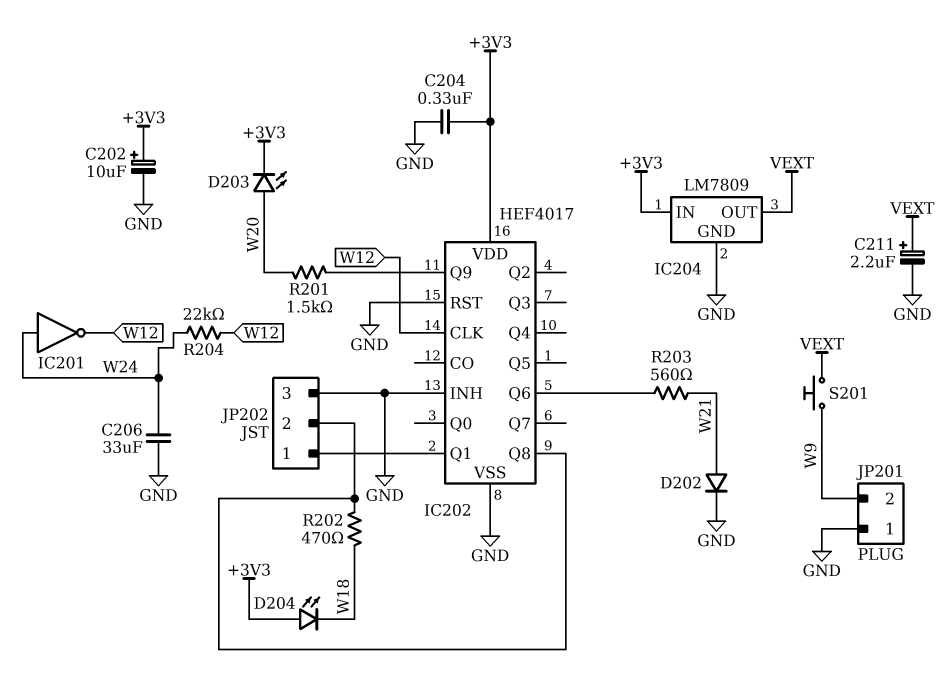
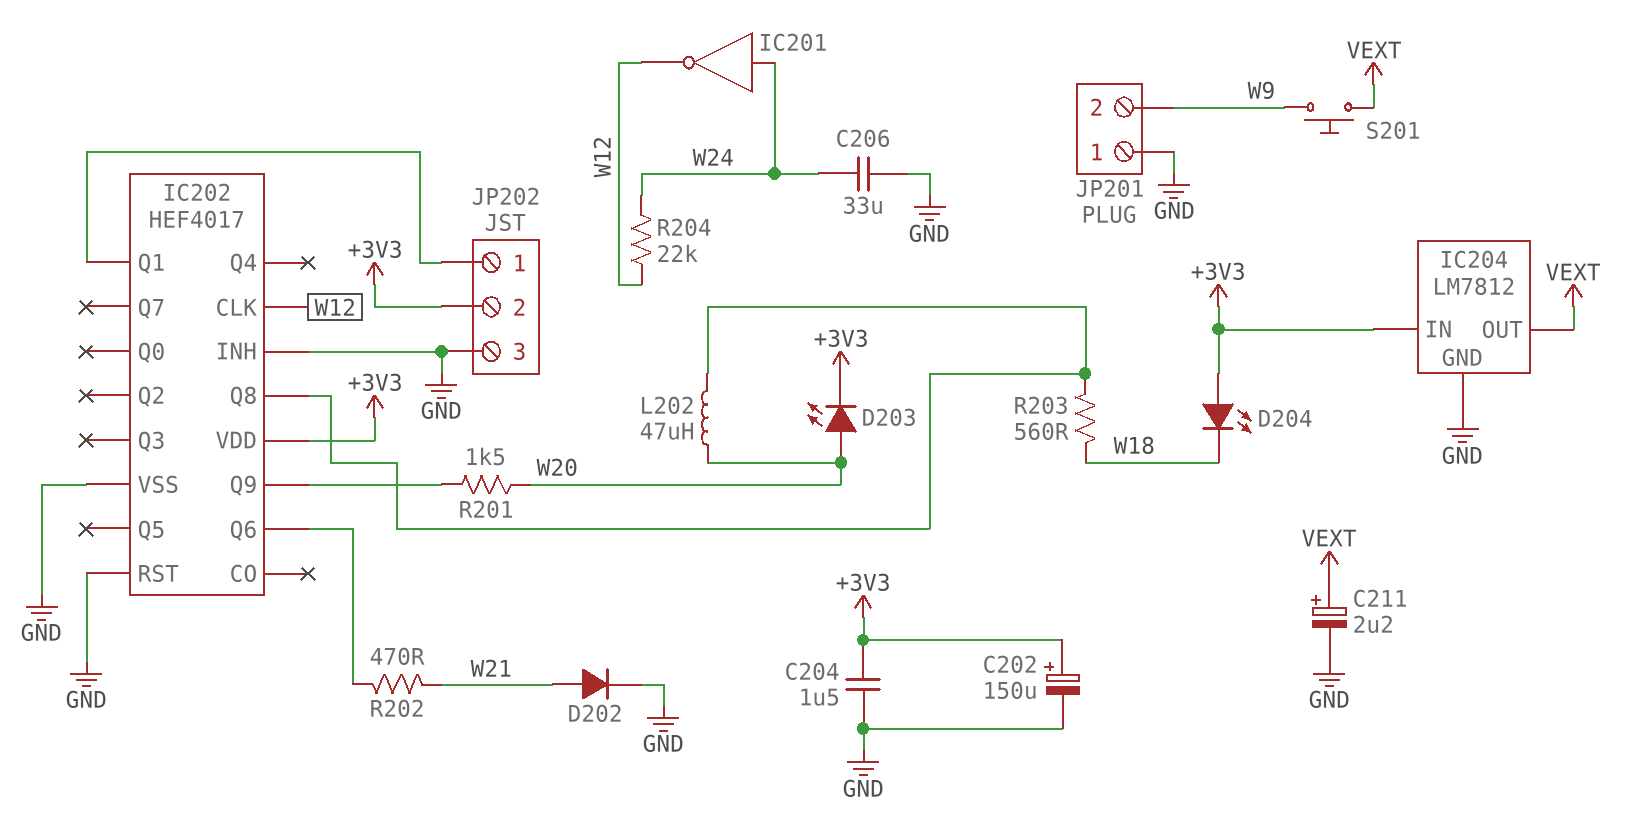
C202: 10uF (plus +3V3, minus GND) -> 150uF (plus +3V3, minus GND)
C204: 330nF (+3V3, GND) -> 1.5uF (+3V3, GND)
IC204: LM7809 -> LM7812
JP202 pin 2: IC202/Q8 -> +3V3
L202: none -> 47uH (IC202/Q8, W20)
R202: 470 (IC202/Q8, W18) -> 470 (IC202/Q6, W21)
R203: 560 (IC202/Q6, W21) -> 560 (IC202/Q8, W18)

